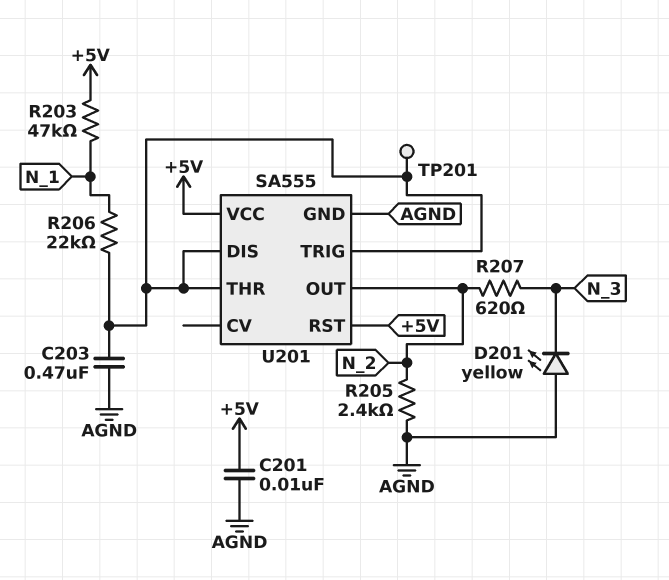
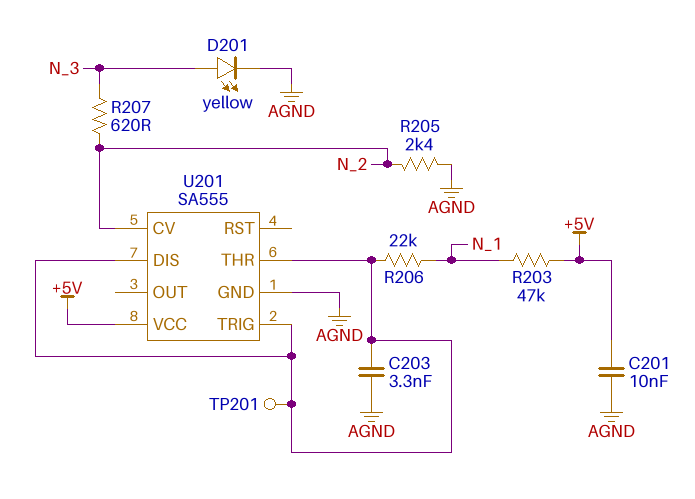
C203: 470nF (AGND, U201/DIS) -> 3.3nF (AGND, U201/DIS)
D201: LED yellow (A AGND, K N_3) -> LED yellow (A N_3, K AGND)
U201 pin CV: none -> N_2
U201 pin OUT: N_2 -> none
U201 pin RST: +5V -> none

